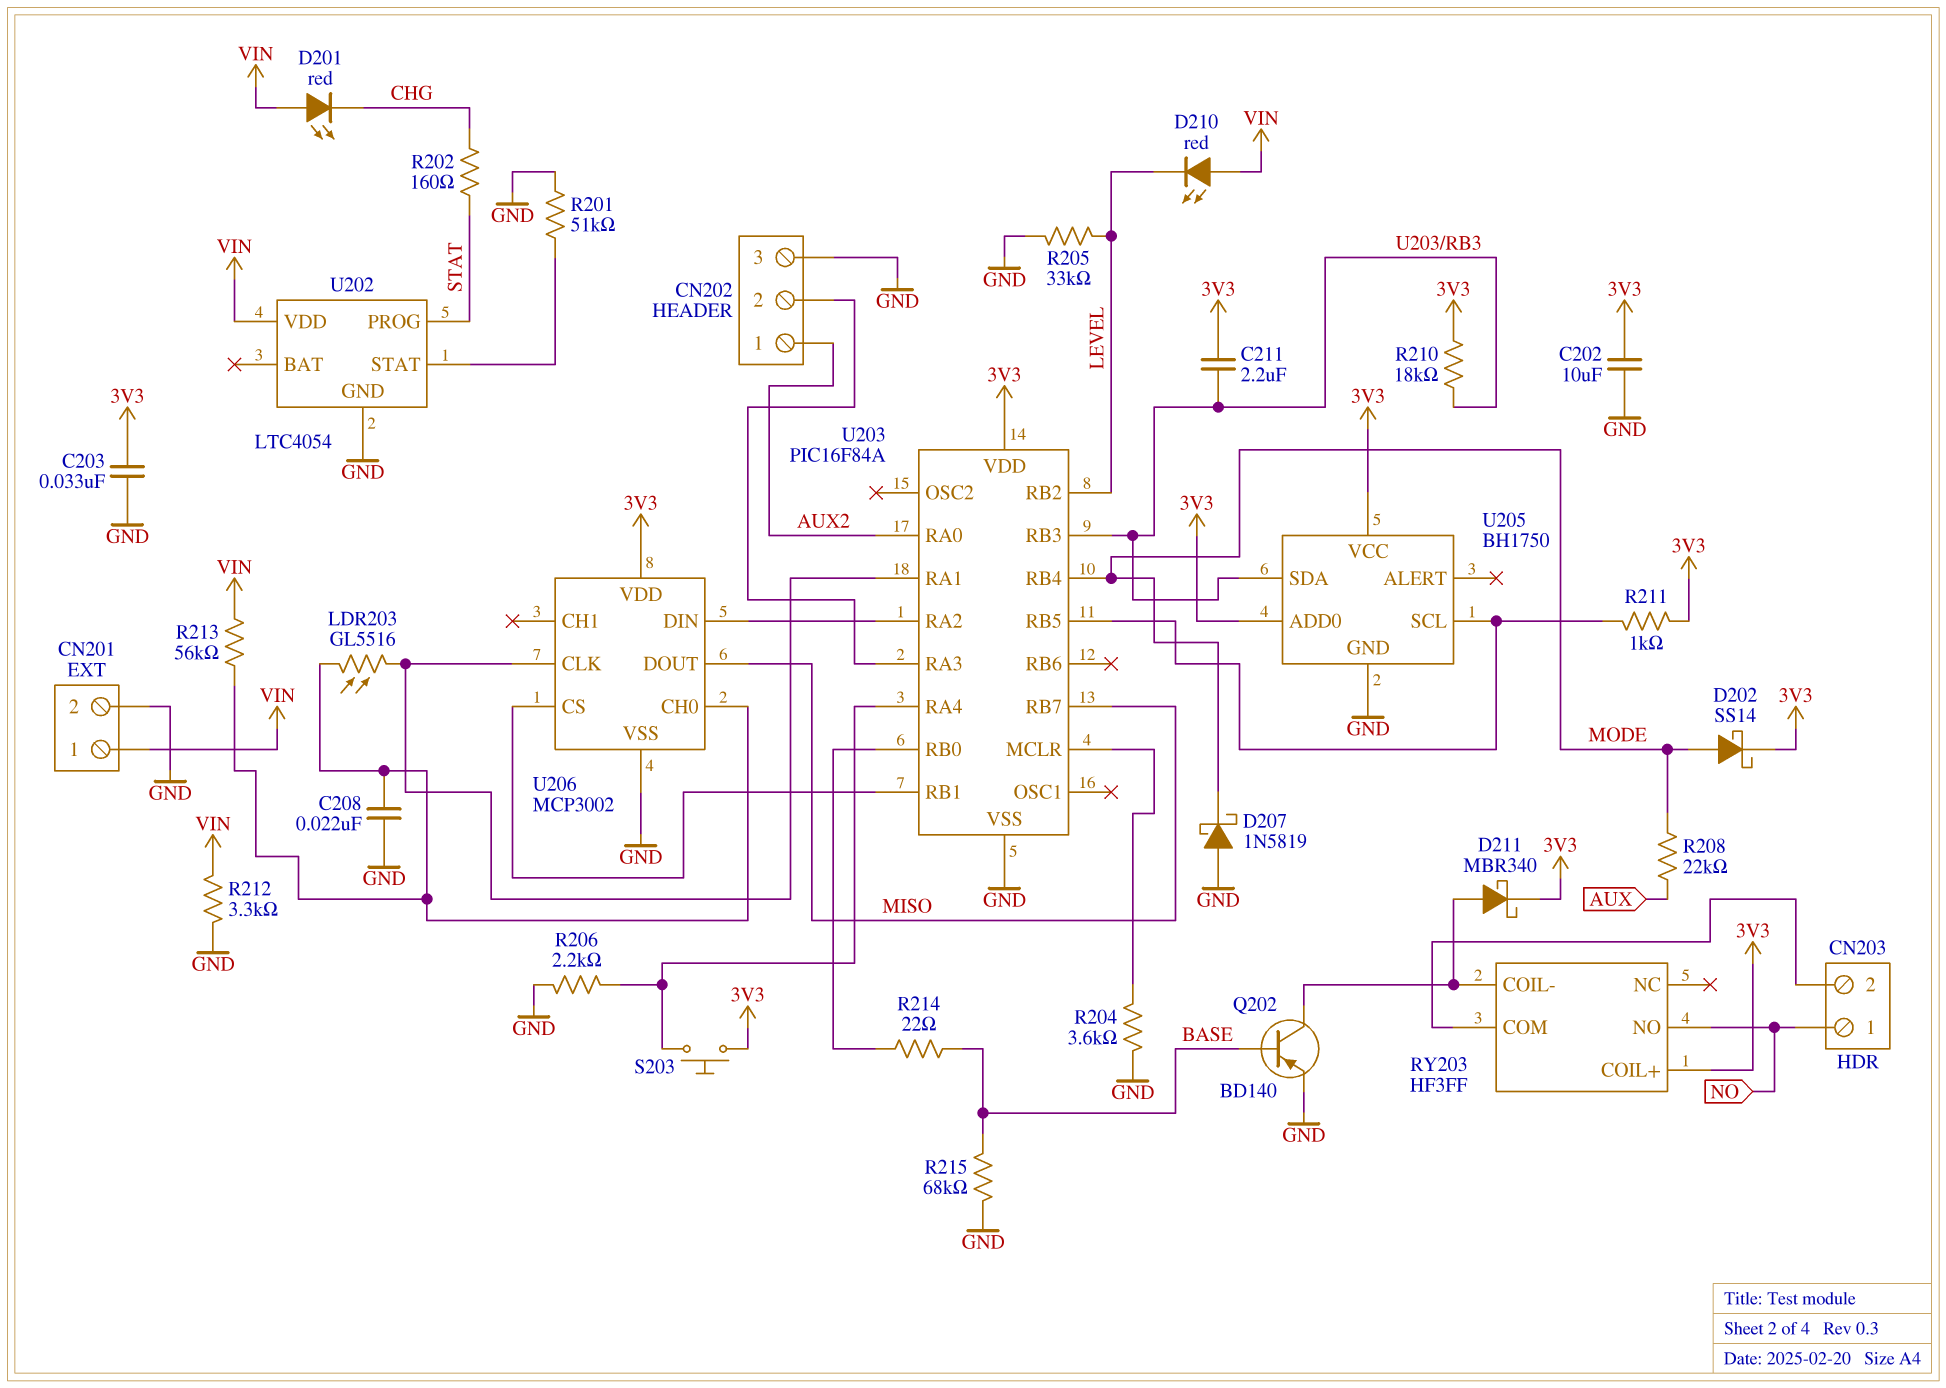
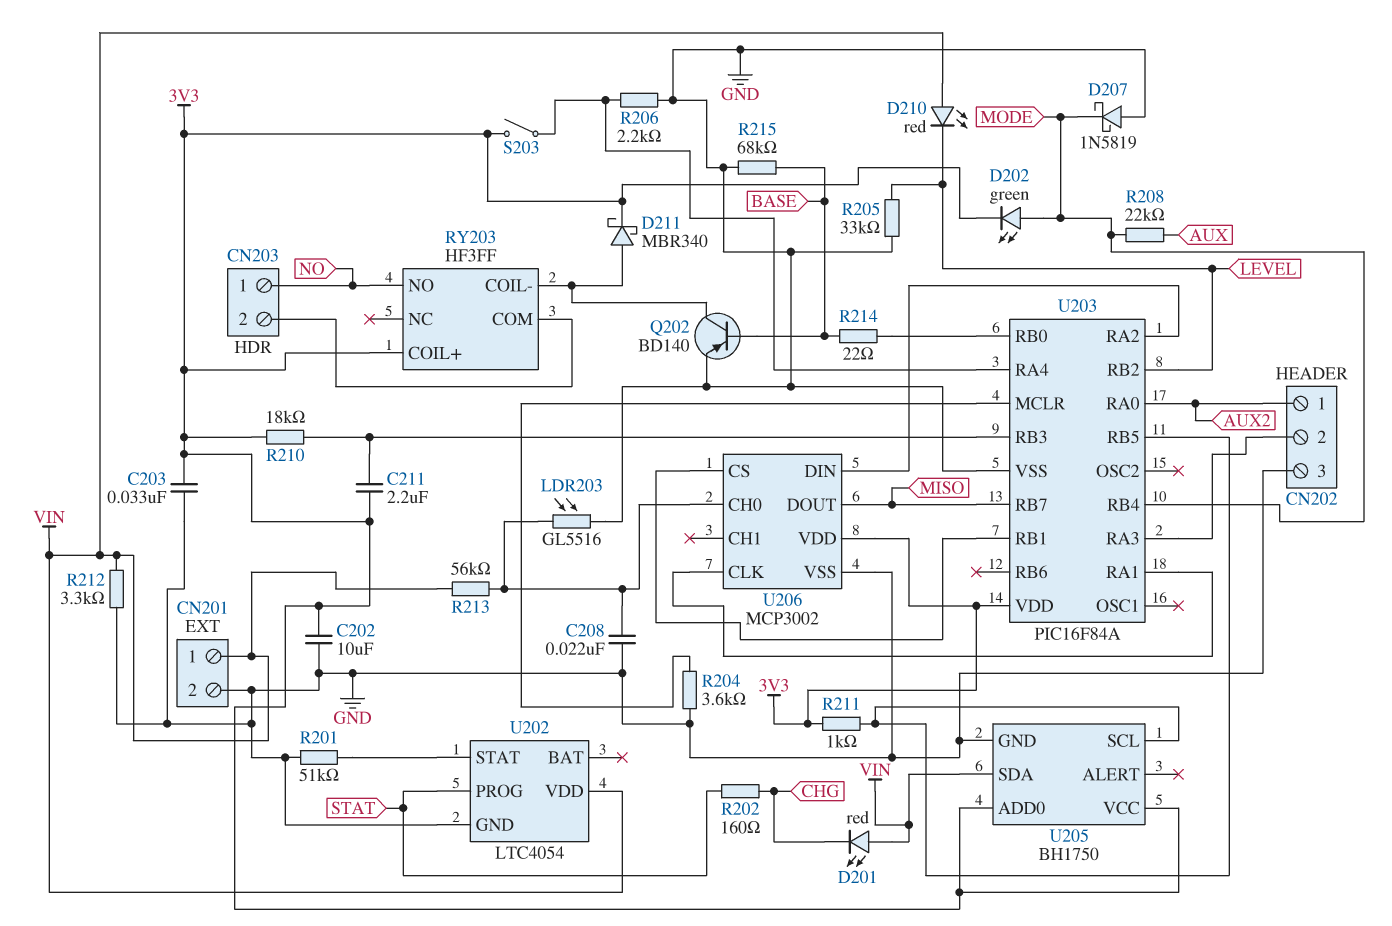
D202: schottky SS14 (A MODE, K 3V3) -> LED green (A MODE, K 3V3)
LDR203: GL5516 (U203/RA1, U206/CH0) -> GL5516 (GND, U206/CH0)
S203: button (3V3, U203/RA4) -> switch (3V3, U203/RA4)
U205 pin SDA: U203/RB3 -> VIN

